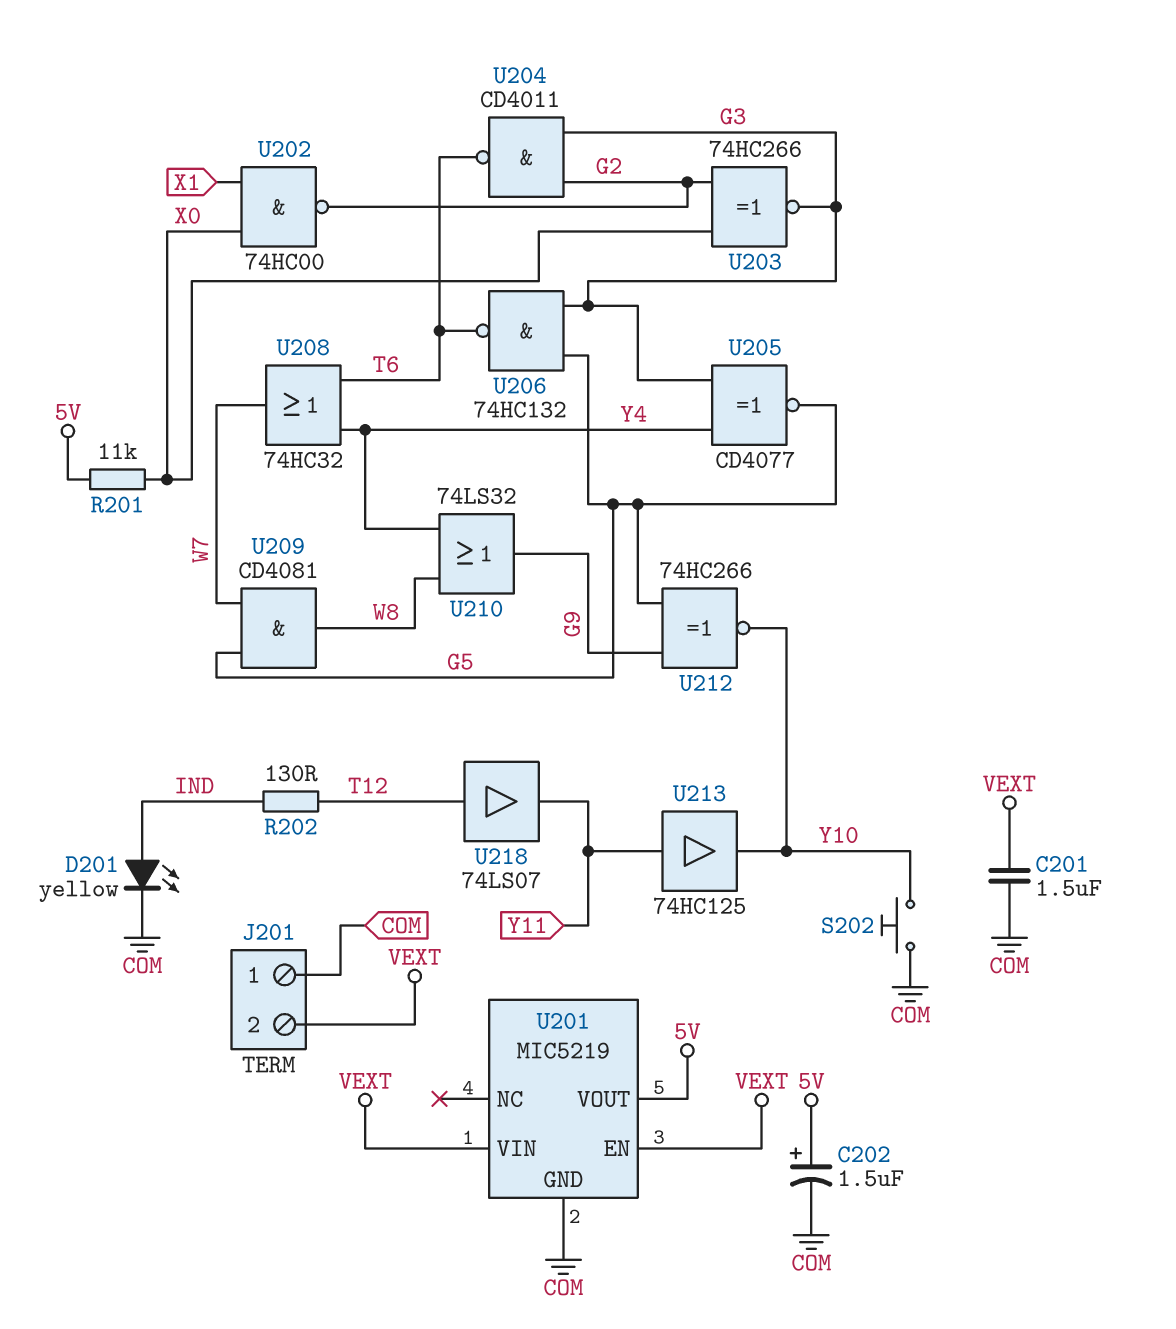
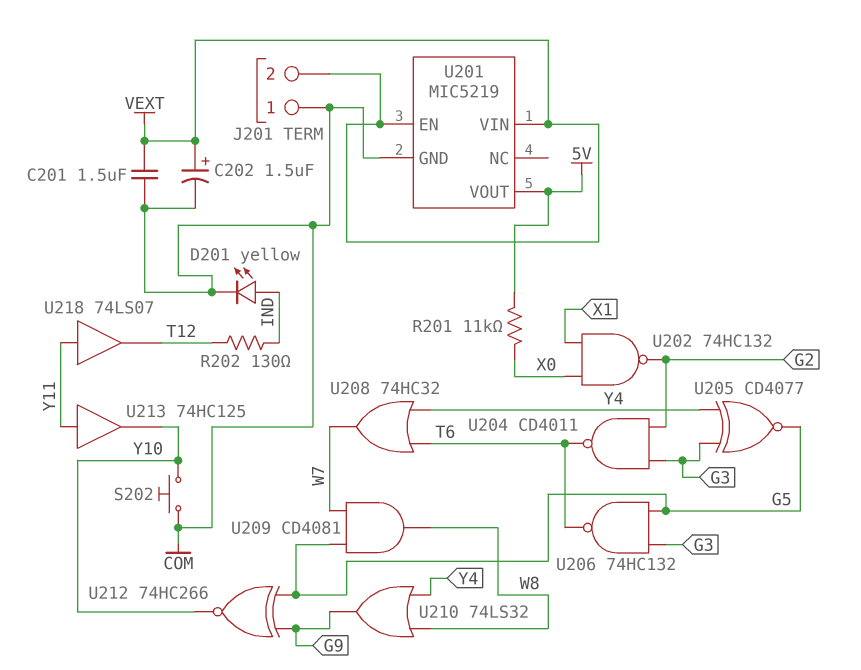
C202: 1.5uF (plus 5V, minus COM) -> 1.5uF (plus VEXT, minus COM)
U202: NAND 74HC00 (in X0, in X1, out G2) -> NAND 74HC132 (in X0, in X1, out G2)
U203: XNOR 74HC266 (in G2, in X0, out G3) -> none
U218: buffer 74LS07 (in T12, out Y11) -> buffer 74LS07 (in Y11, out T12)

